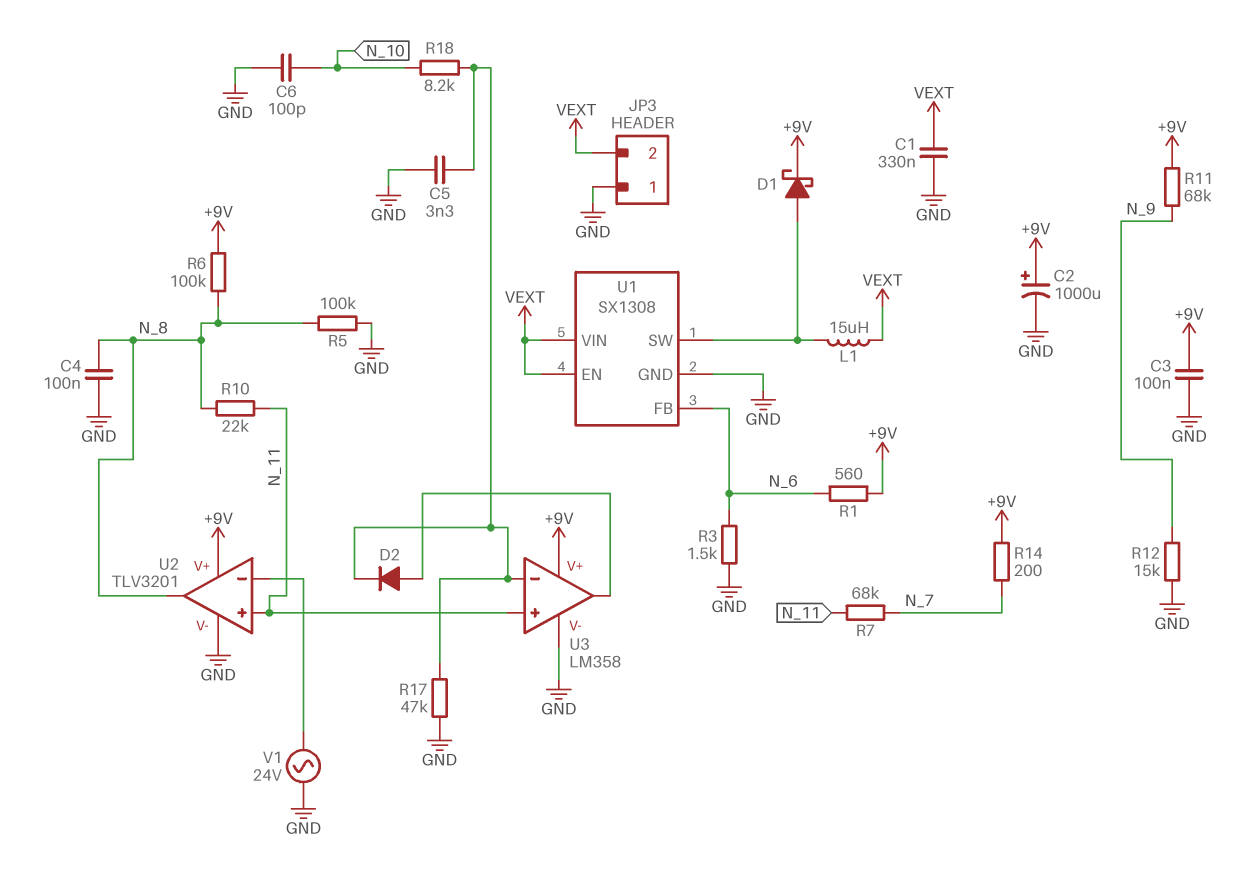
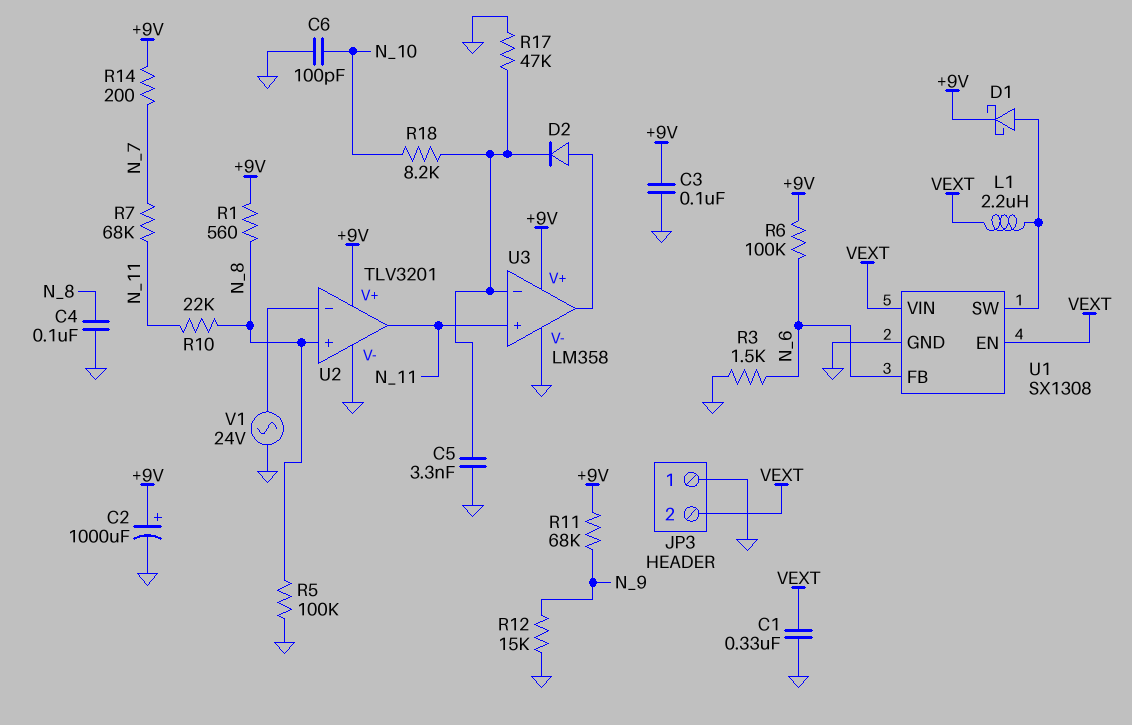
L1: 15uH (U1/SW, VEXT) -> 2.2uH (U1/SW, VEXT)
R1: 560 (+9V, N_6) -> 560 (+9V, N_8)
R6: 100k (+9V, N_8) -> 100k (+9V, N_6)
U2 pin in+: N_11 -> N_8
U2 pin out: N_8 -> N_11

